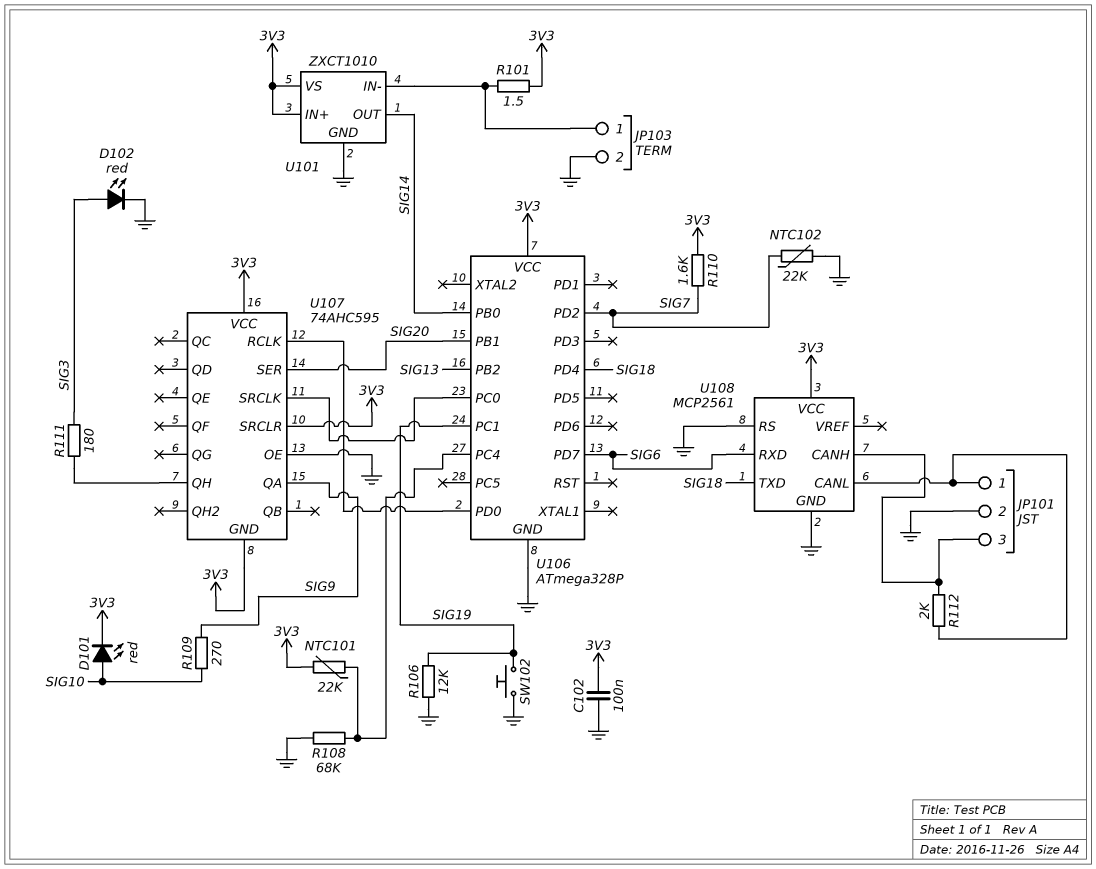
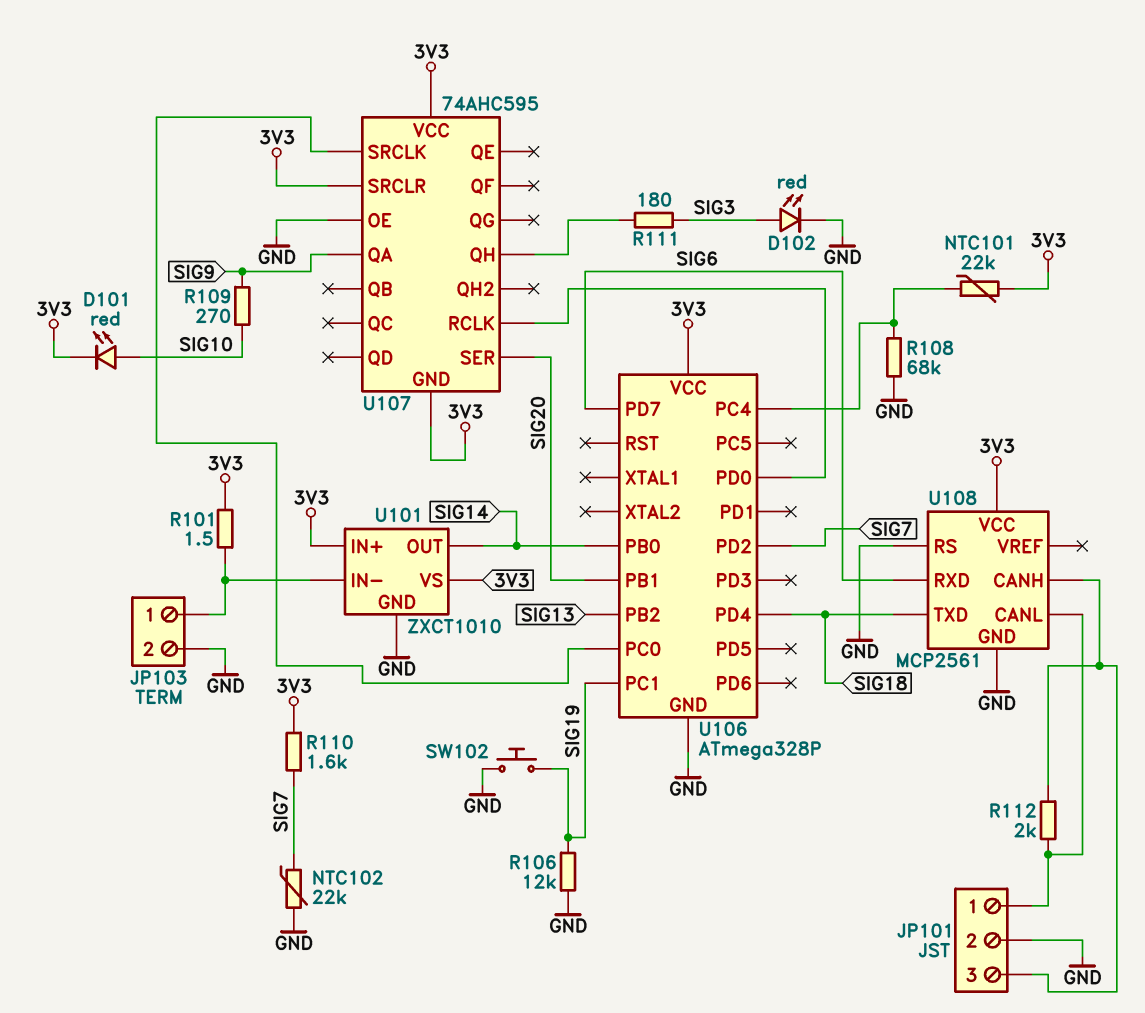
C102: 100nF (3V3, GND) -> none

